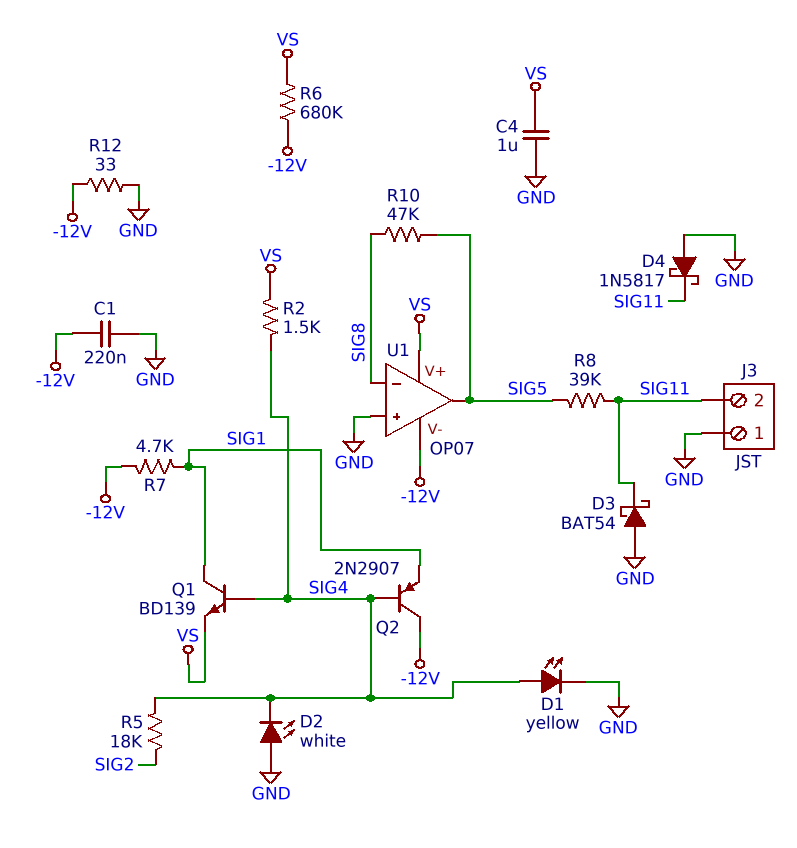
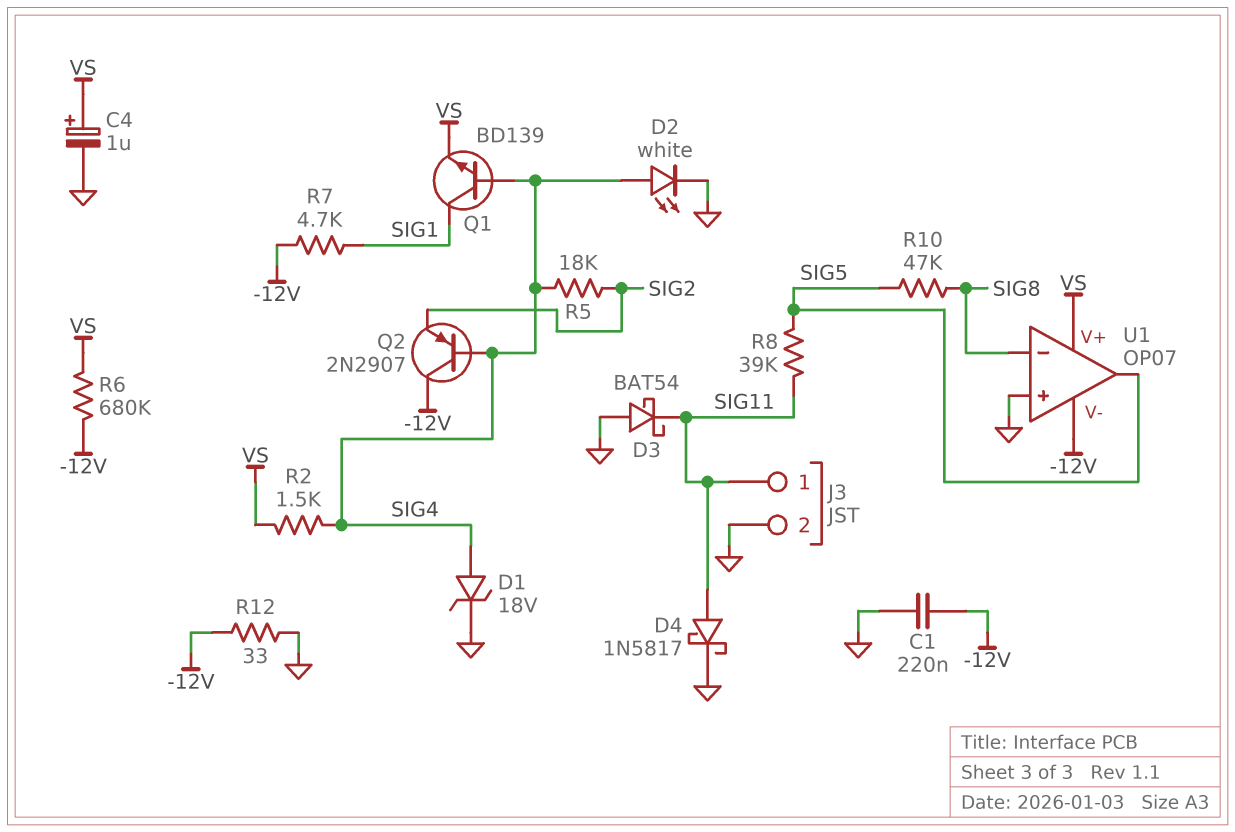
C4: 1uF (GND, VS) -> 1uF (plus VS, minus GND)
D1: LED yellow (A SIG4, K GND) -> zener 18V (A SIG4, K GND)
D2: LED white (A GND, K SIG4) -> LED white (A SIG4, K GND)
D4: schottky 1N5817 (A GND, K SIG11) -> schottky 1N5817 (A SIG11, K GND)
J3 pin 1: GND -> SIG11
J3 pin 2: SIG11 -> GND
Q2: PNP 2N2907 (B SIG4, C -12V, E SIG1) -> PNP 2N2907 (B SIG4, C -12V, E SIG2)

